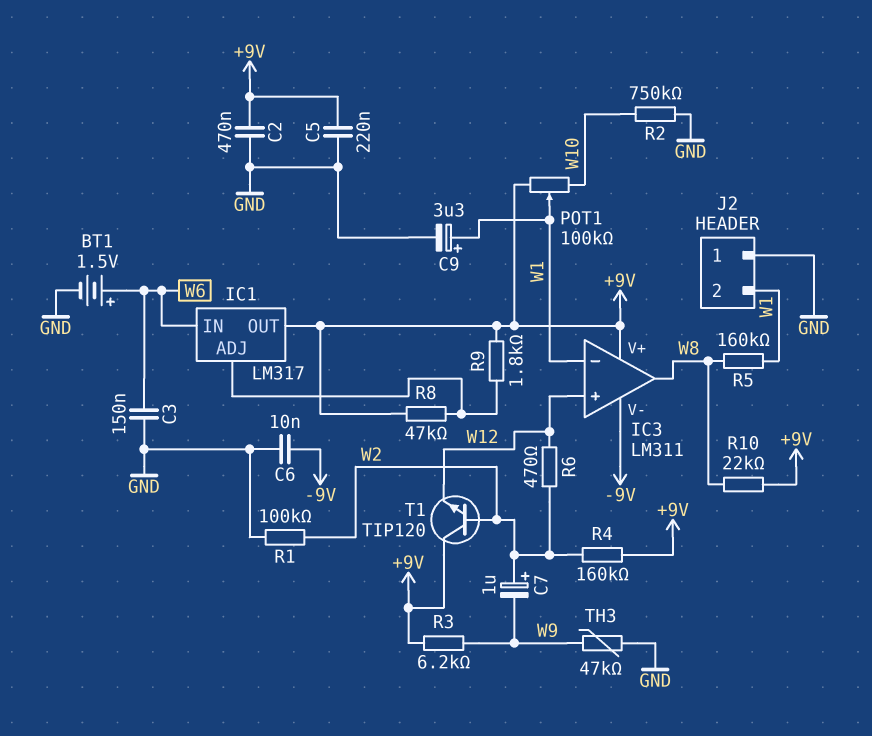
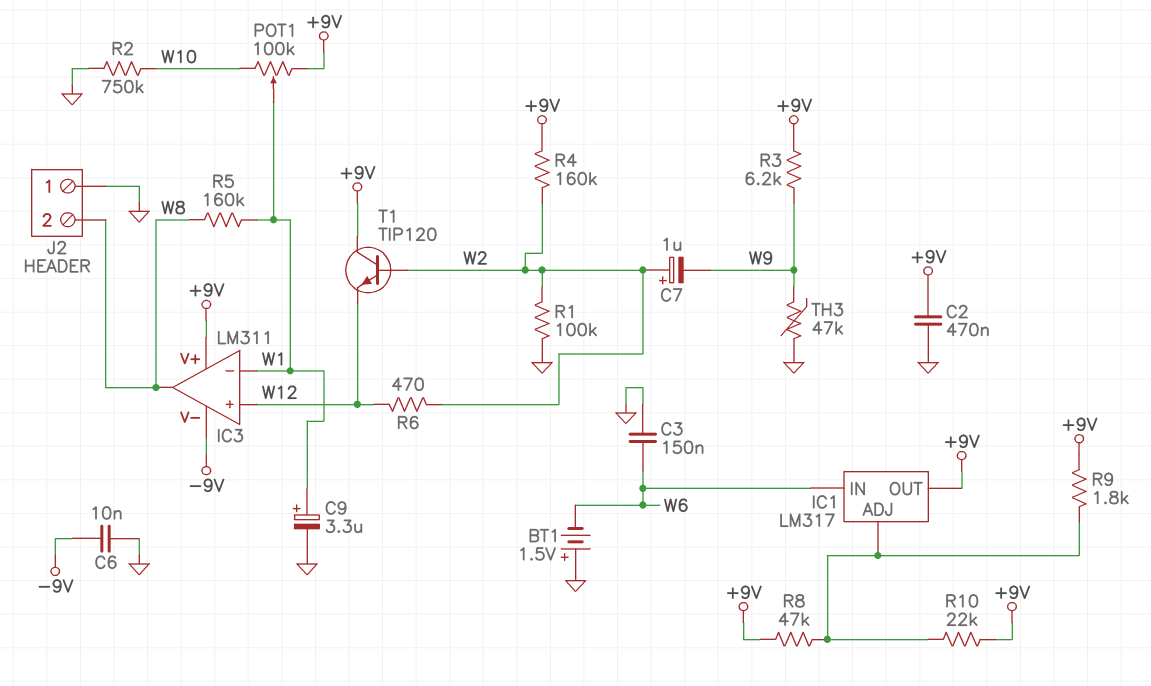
BT1: 1.5V (plus W6, minus GND) -> 1.5V (plus GND, minus W6)
C5: 220nF (+9V, GND) -> none
J2 pin 2: W1 -> W8
R10: 22k (+9V, W8) -> 22k (+9V, IC1/ADJ)

